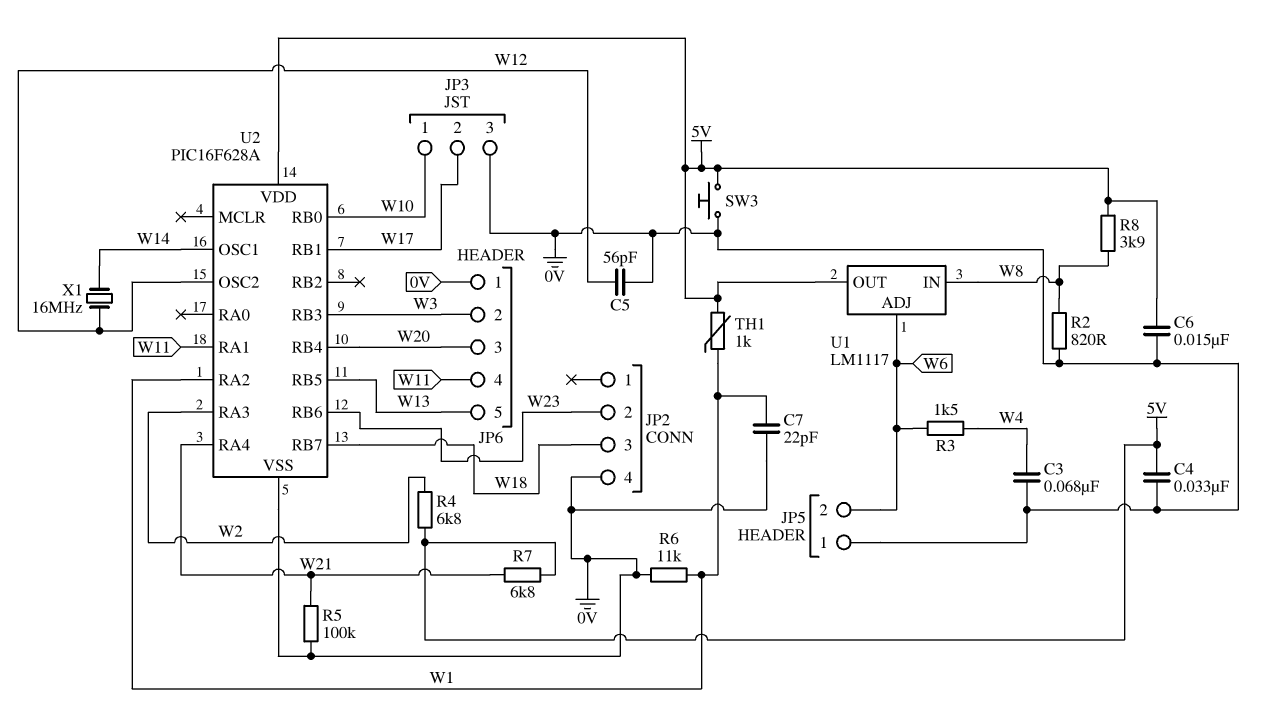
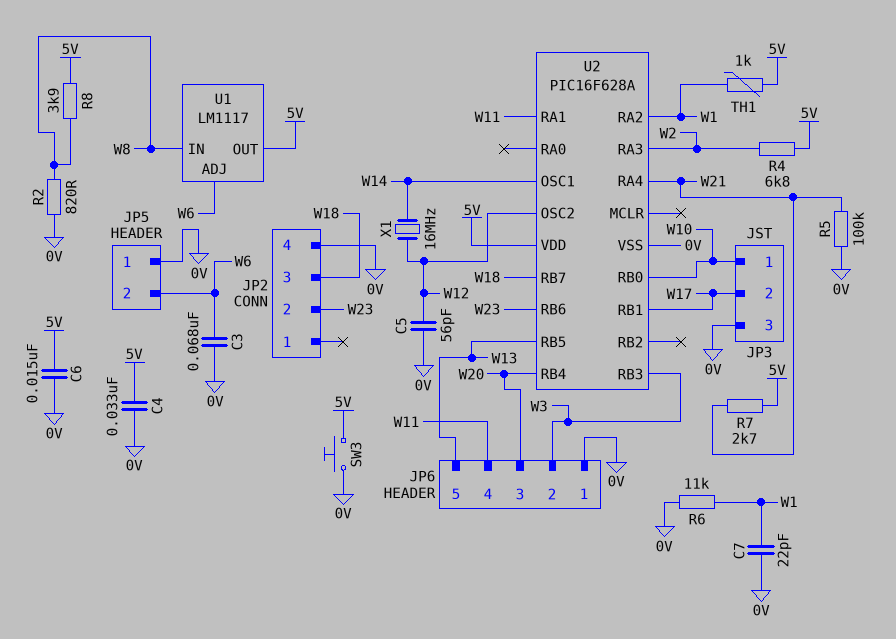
C3: 68nF (0V, W4) -> 68nF (0V, W6)
R3: 1.5k (W4, W6) -> none
R7: 6.8k (5V, W21) -> 2.7k (5V, W21)

